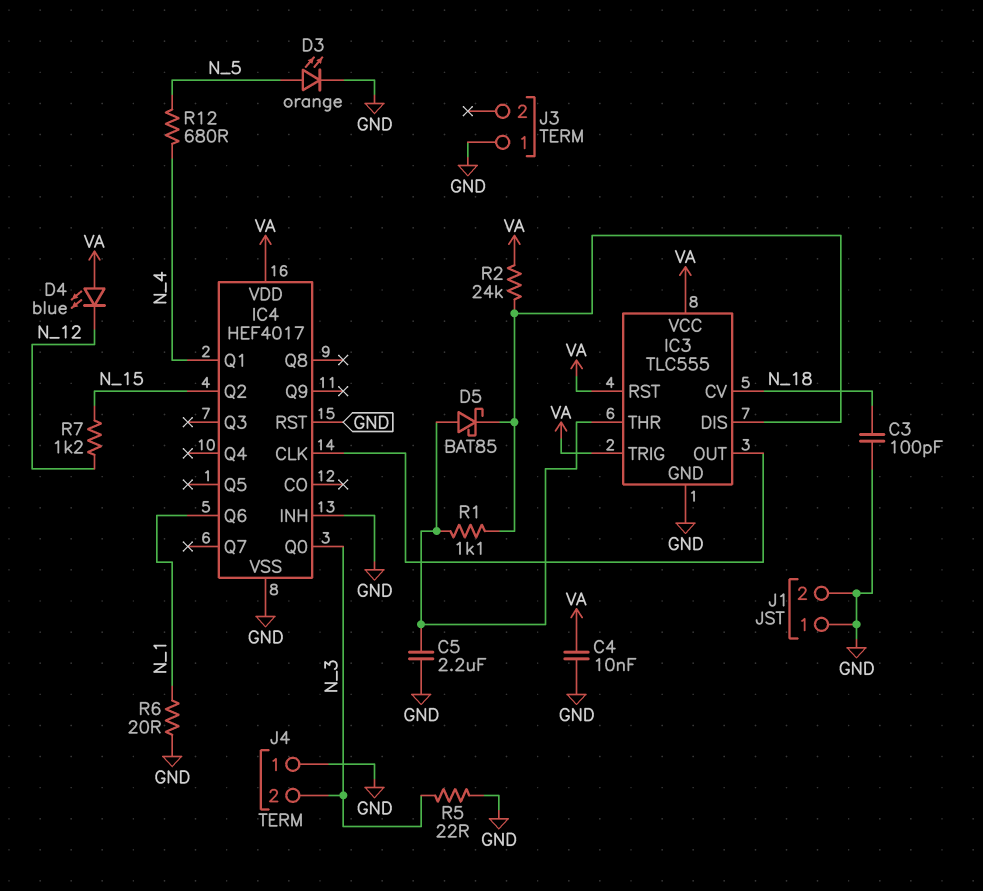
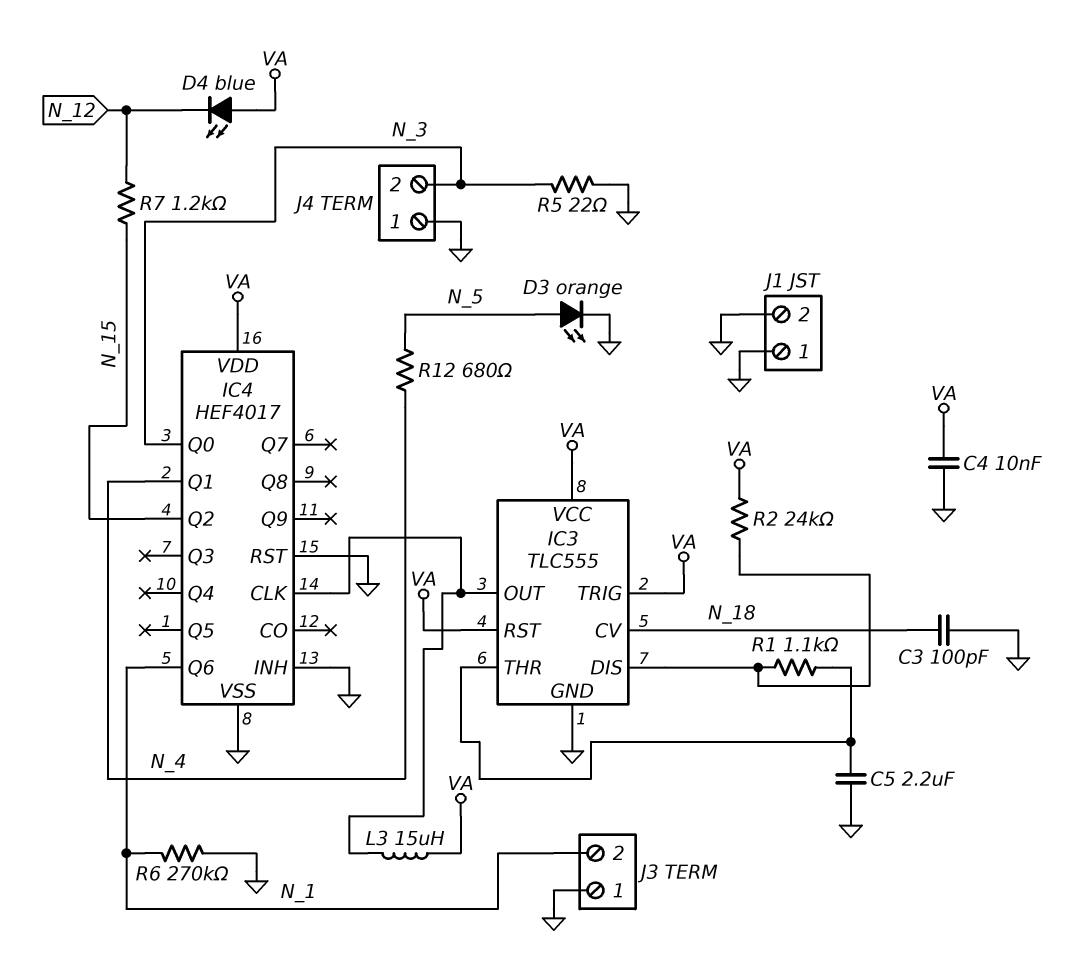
D5: schottky BAT85 (A IC3/THR, K IC3/DIS) -> none
J3 pin 2: none -> N_1
L3: none -> 15uH (IC3/OUT, VA)
R6: 20 (GND, N_1) -> 270k (GND, N_1)

